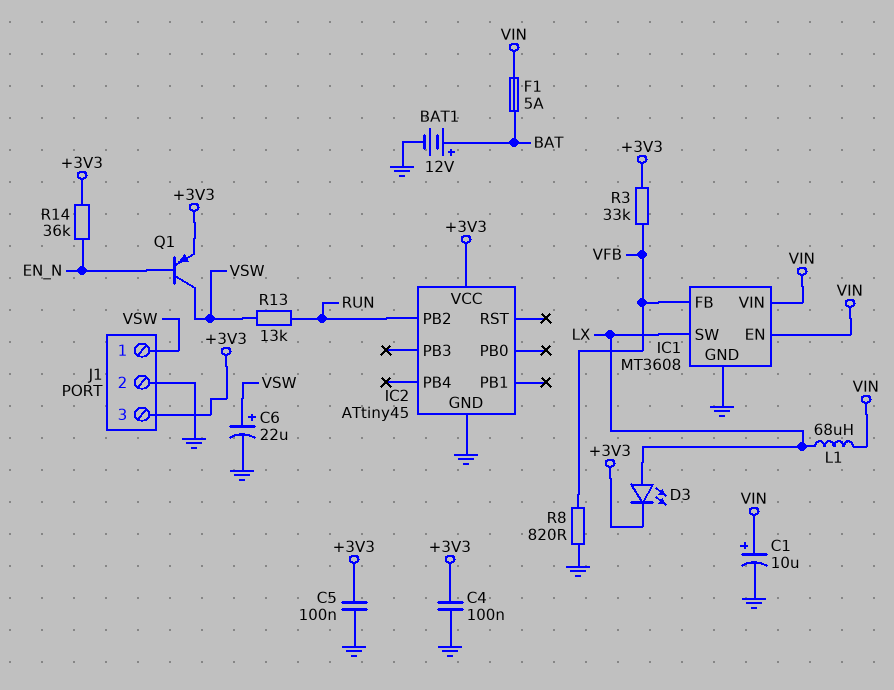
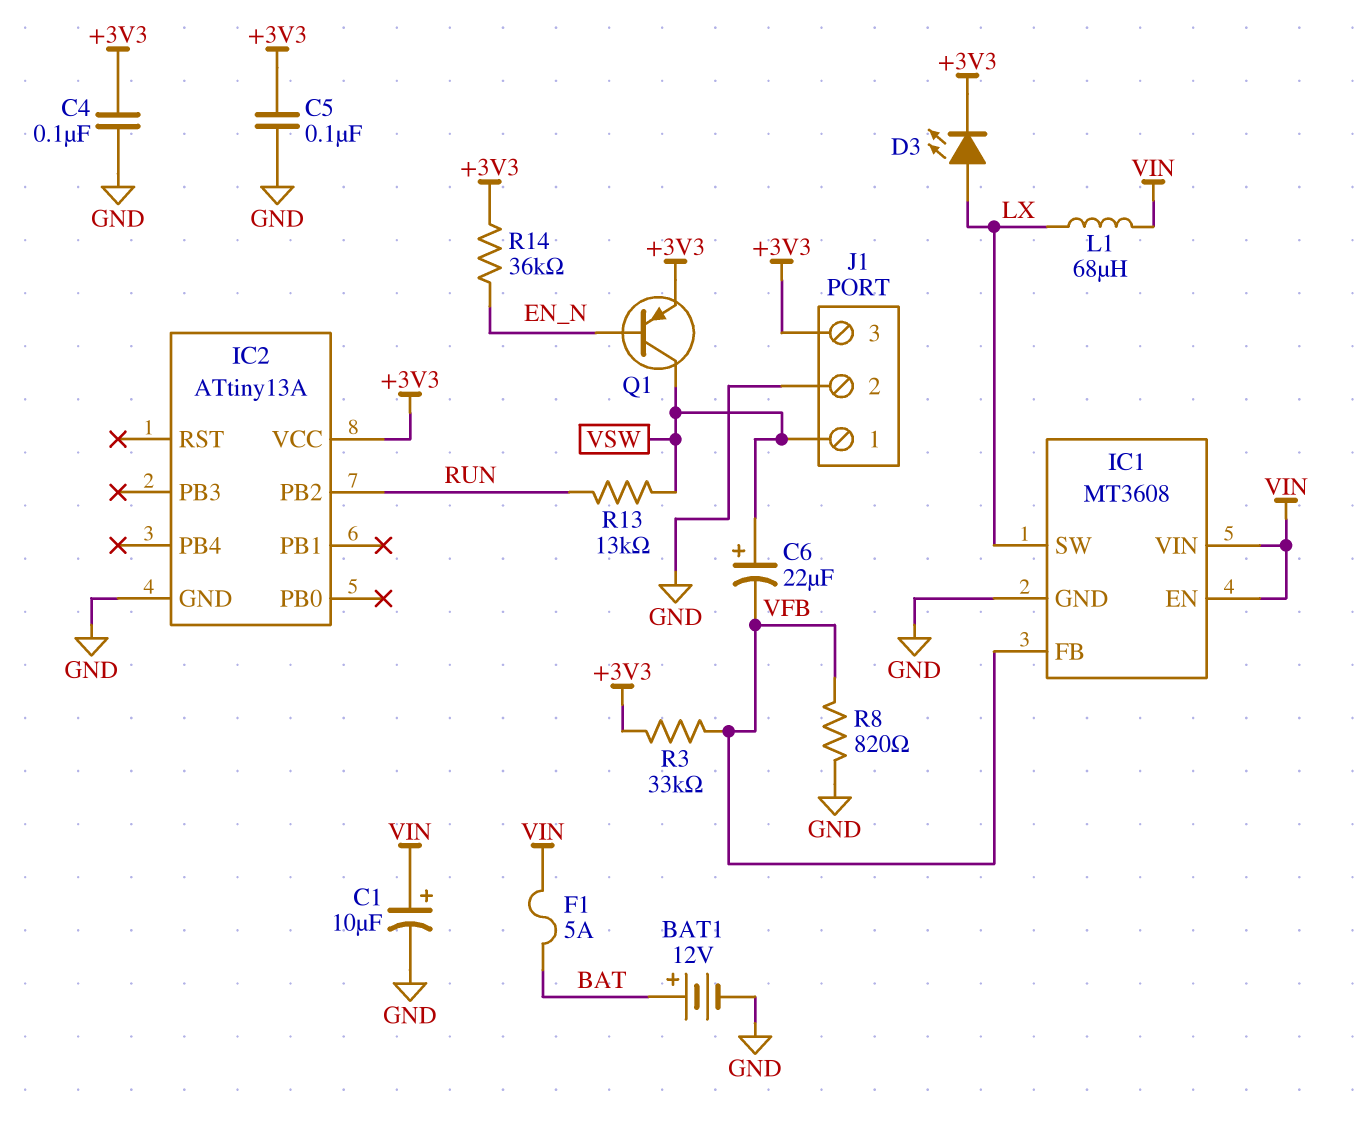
C6: 22uF (plus VSW, minus GND) -> 22uF (plus VSW, minus VFB)
IC2: ATtiny45 -> ATtiny13A

